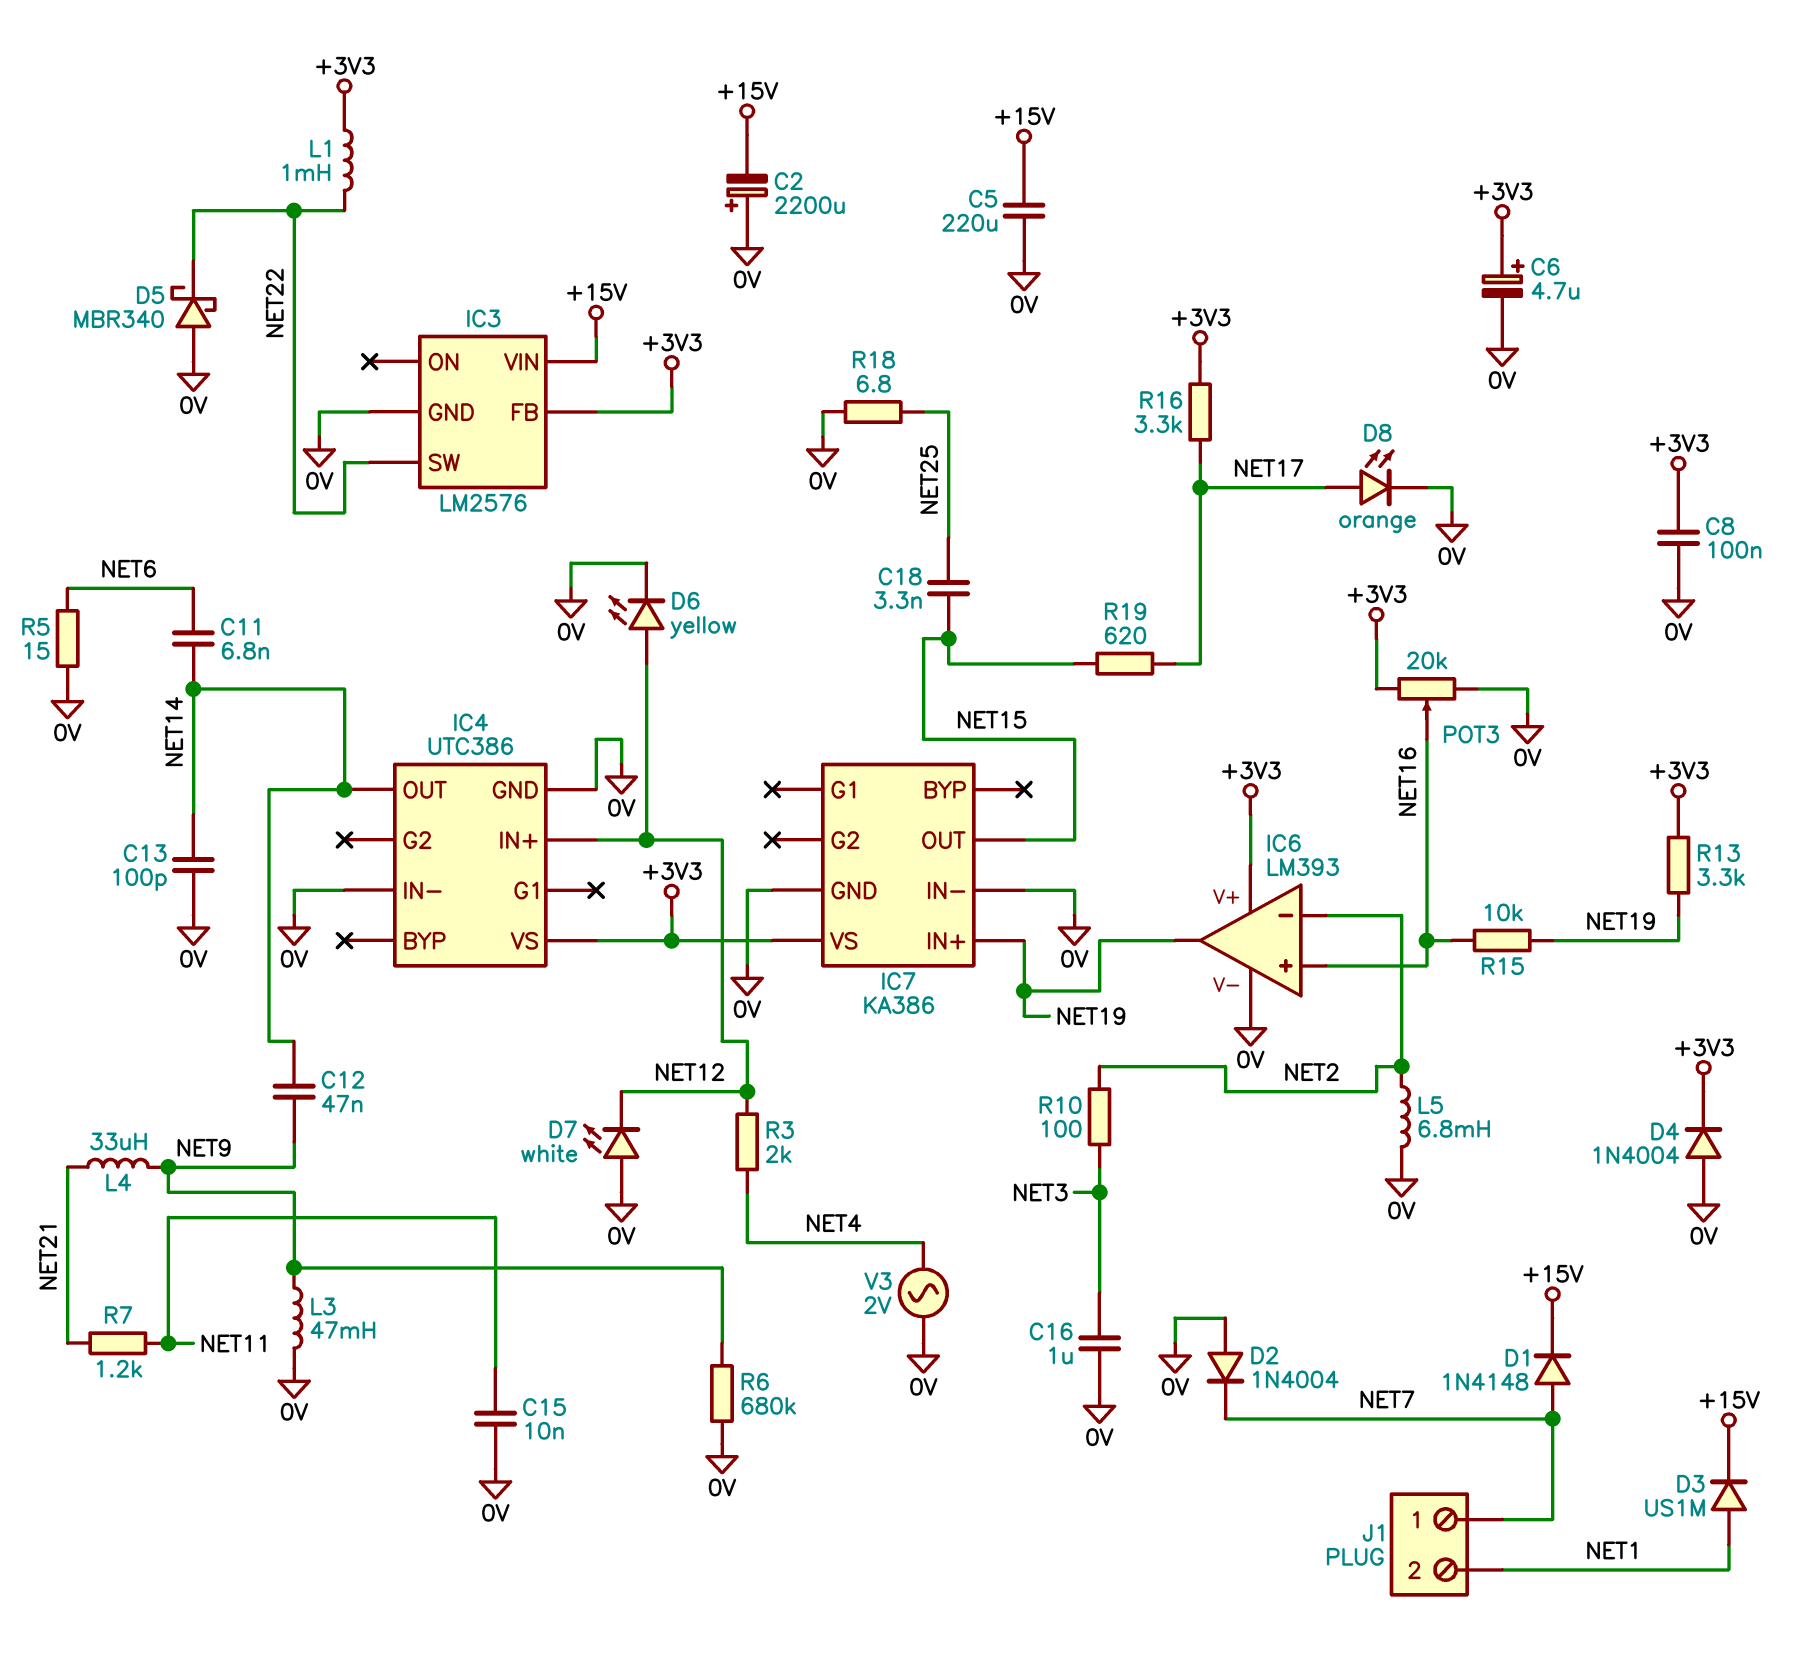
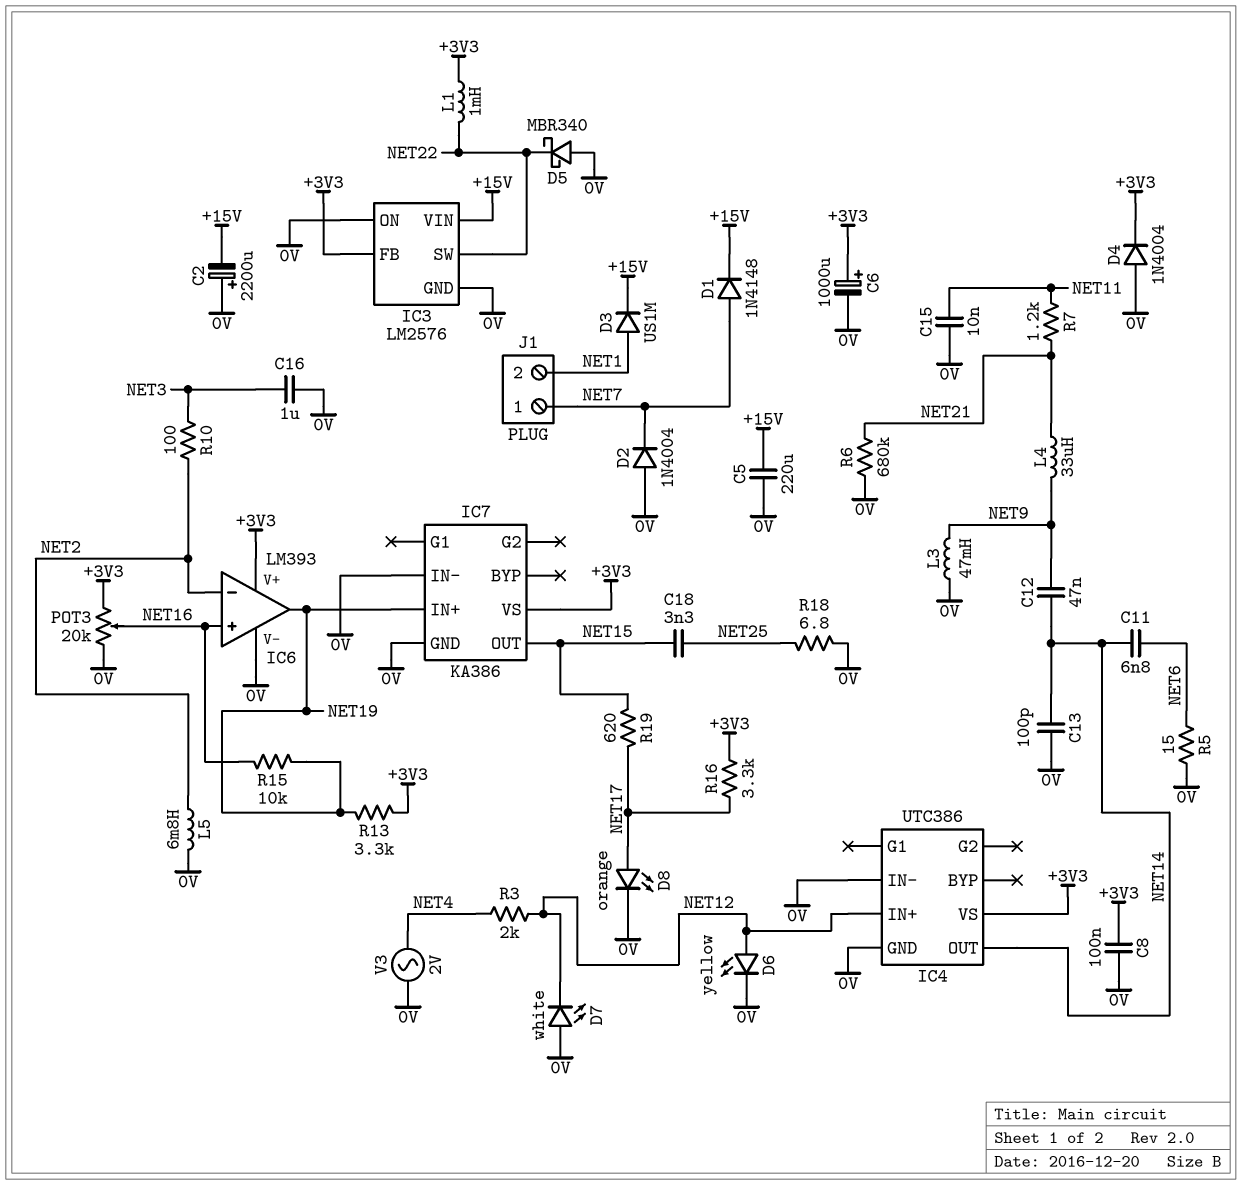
C6: 4.7uF (plus +3V3, minus 0V) -> 1000uF (plus +3V3, minus 0V)
IC3 pin ON: none -> 0V
R6: 680k (0V, NET9) -> 680k (0V, NET21)

